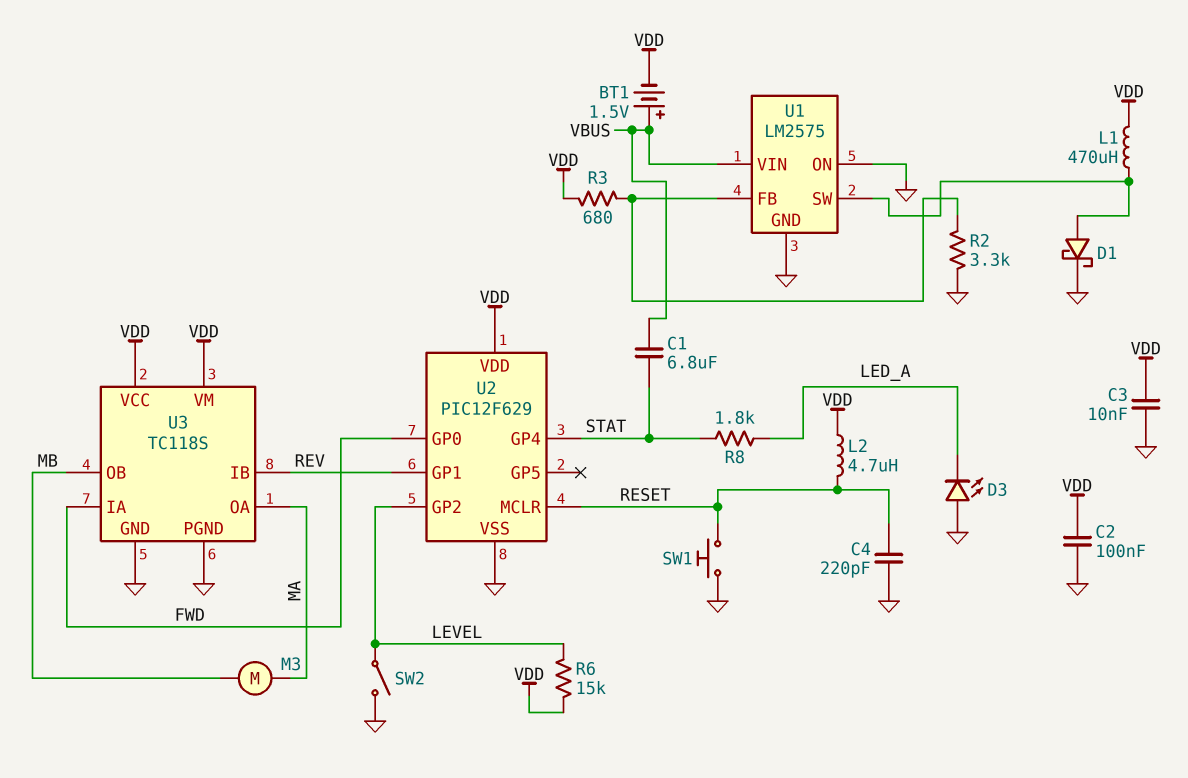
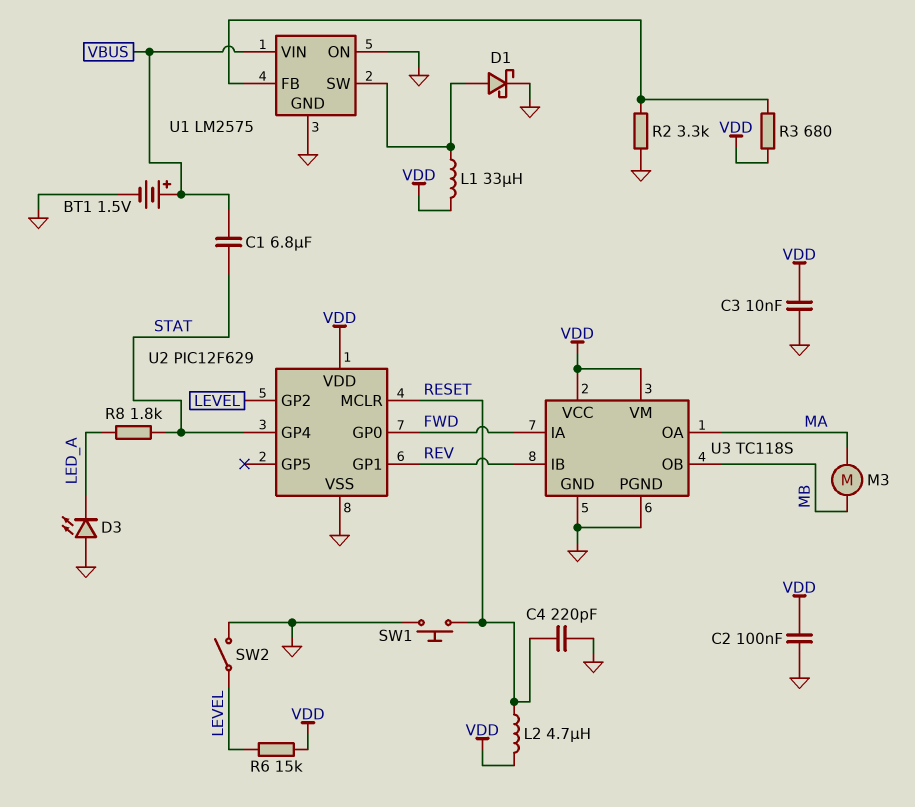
BT1: 1.5V (plus VBUS, minus VDD) -> 1.5V (plus VBUS, minus GND)
L1: 470uH (U1/SW, VDD) -> 33uH (U1/SW, VDD)

